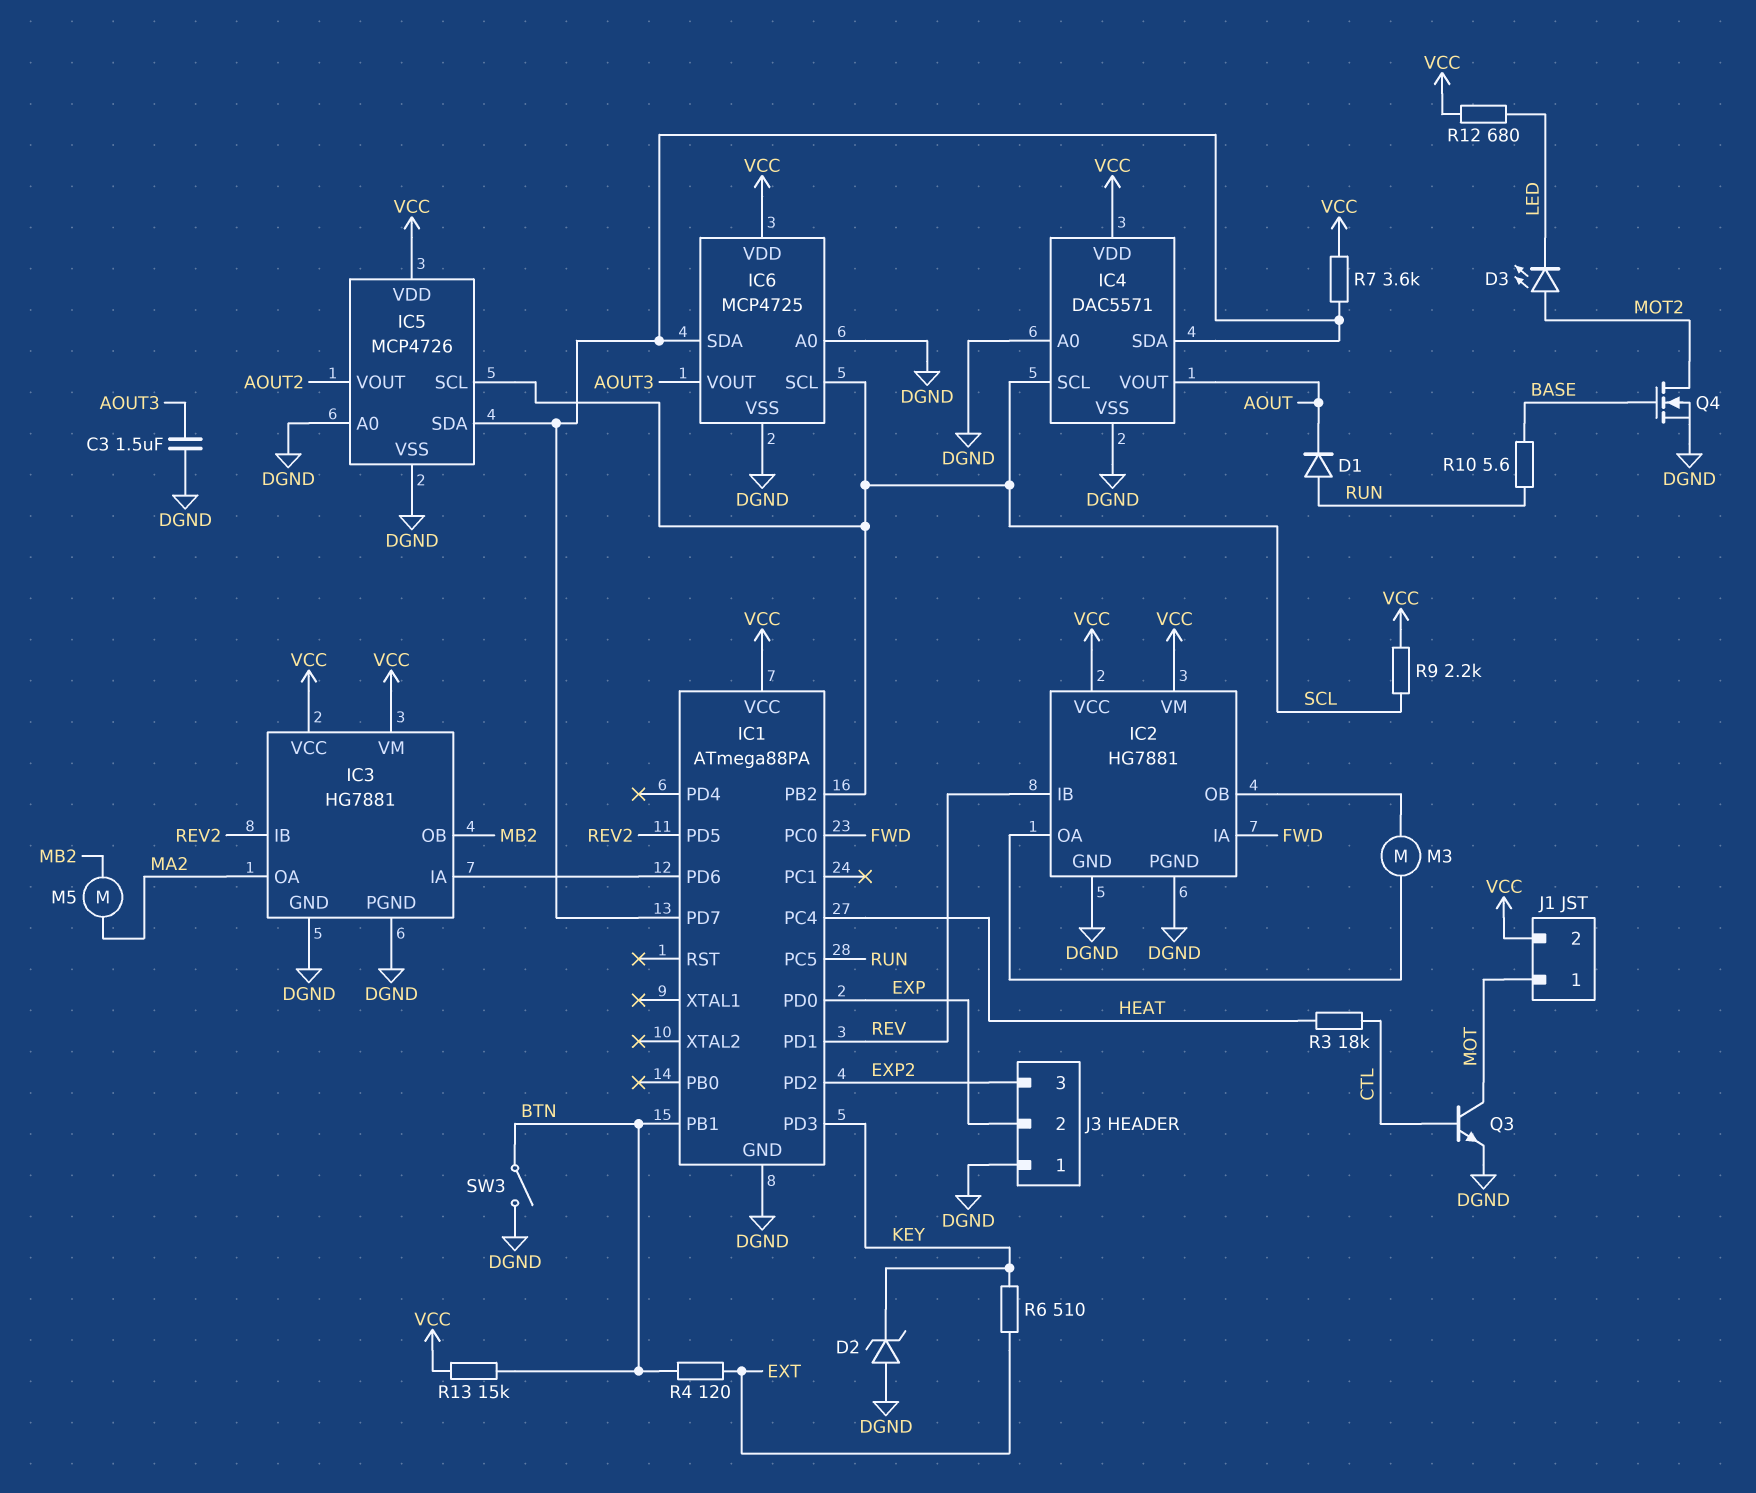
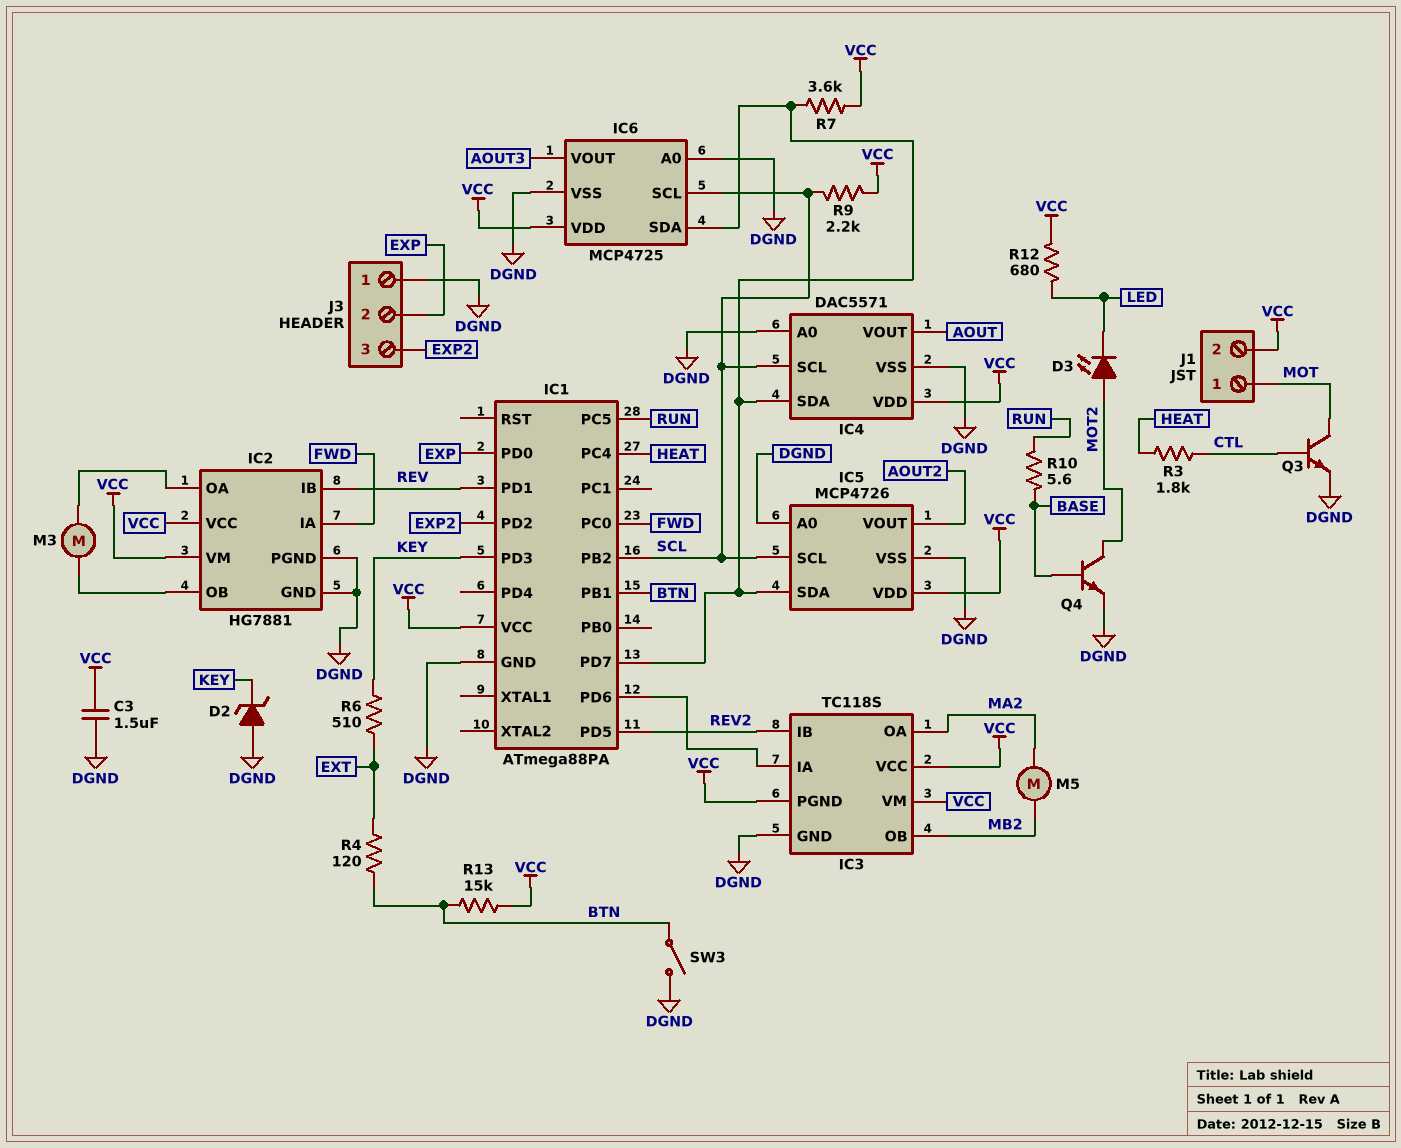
C3: 1.5uF (AOUT3, DGND) -> 1.5uF (DGND, VCC)
D1: diode (A RUN, K AOUT) -> none
IC3: HG7881 -> TC118S
IC3 pin PGND: DGND -> VCC
Q4: NMOS (G BASE, D MOT2, S DGND) -> NPN (B BASE, C MOT2, E DGND)
R3: 18k (CTL, HEAT) -> 1.8k (CTL, HEAT)

